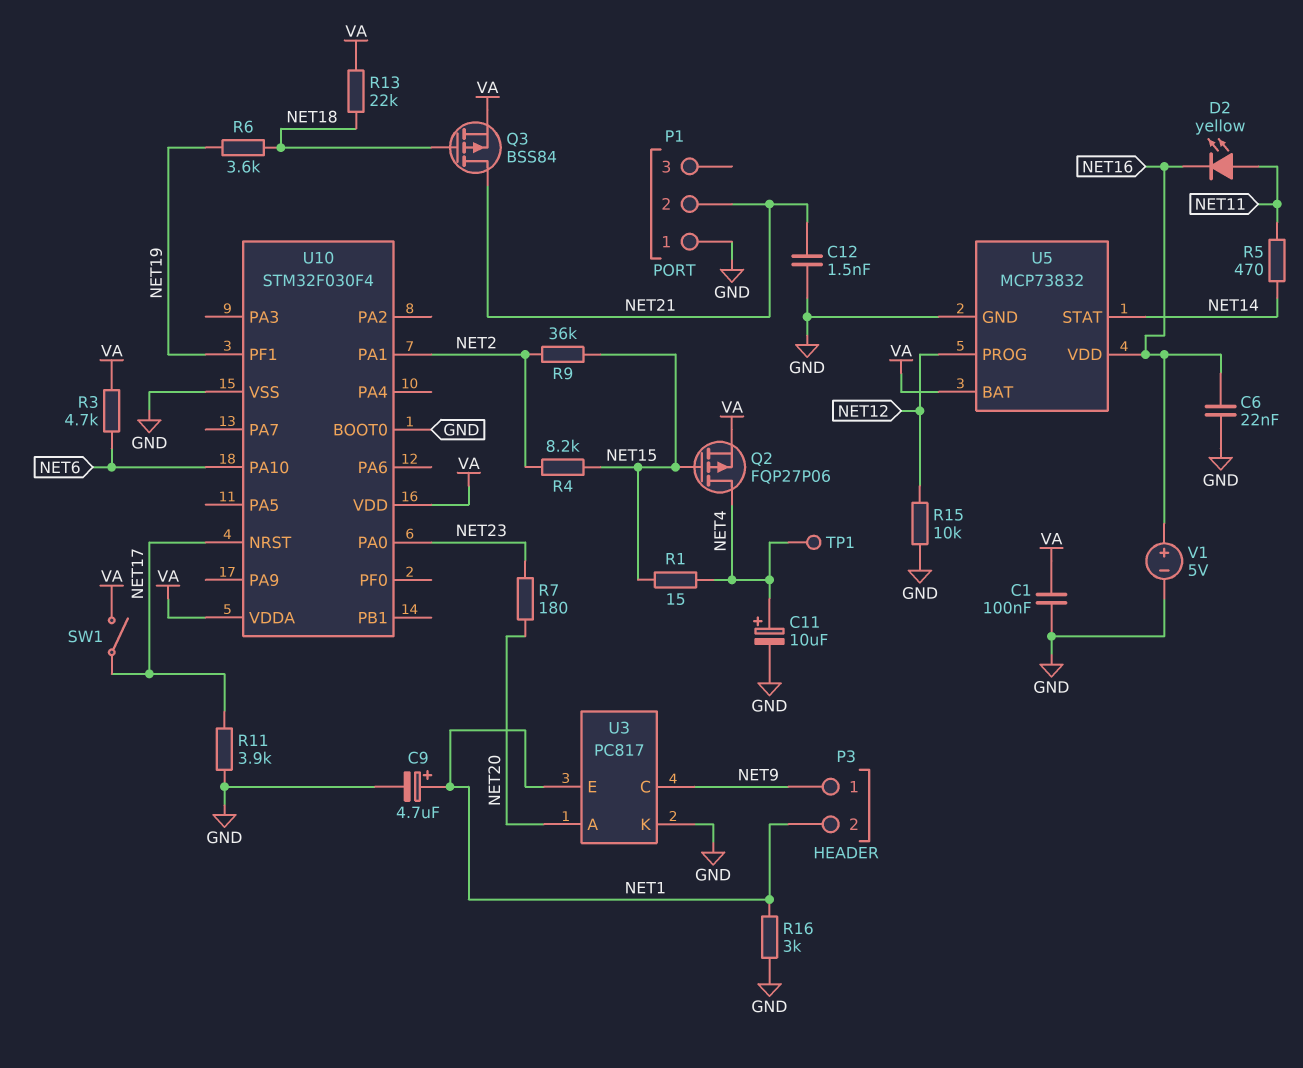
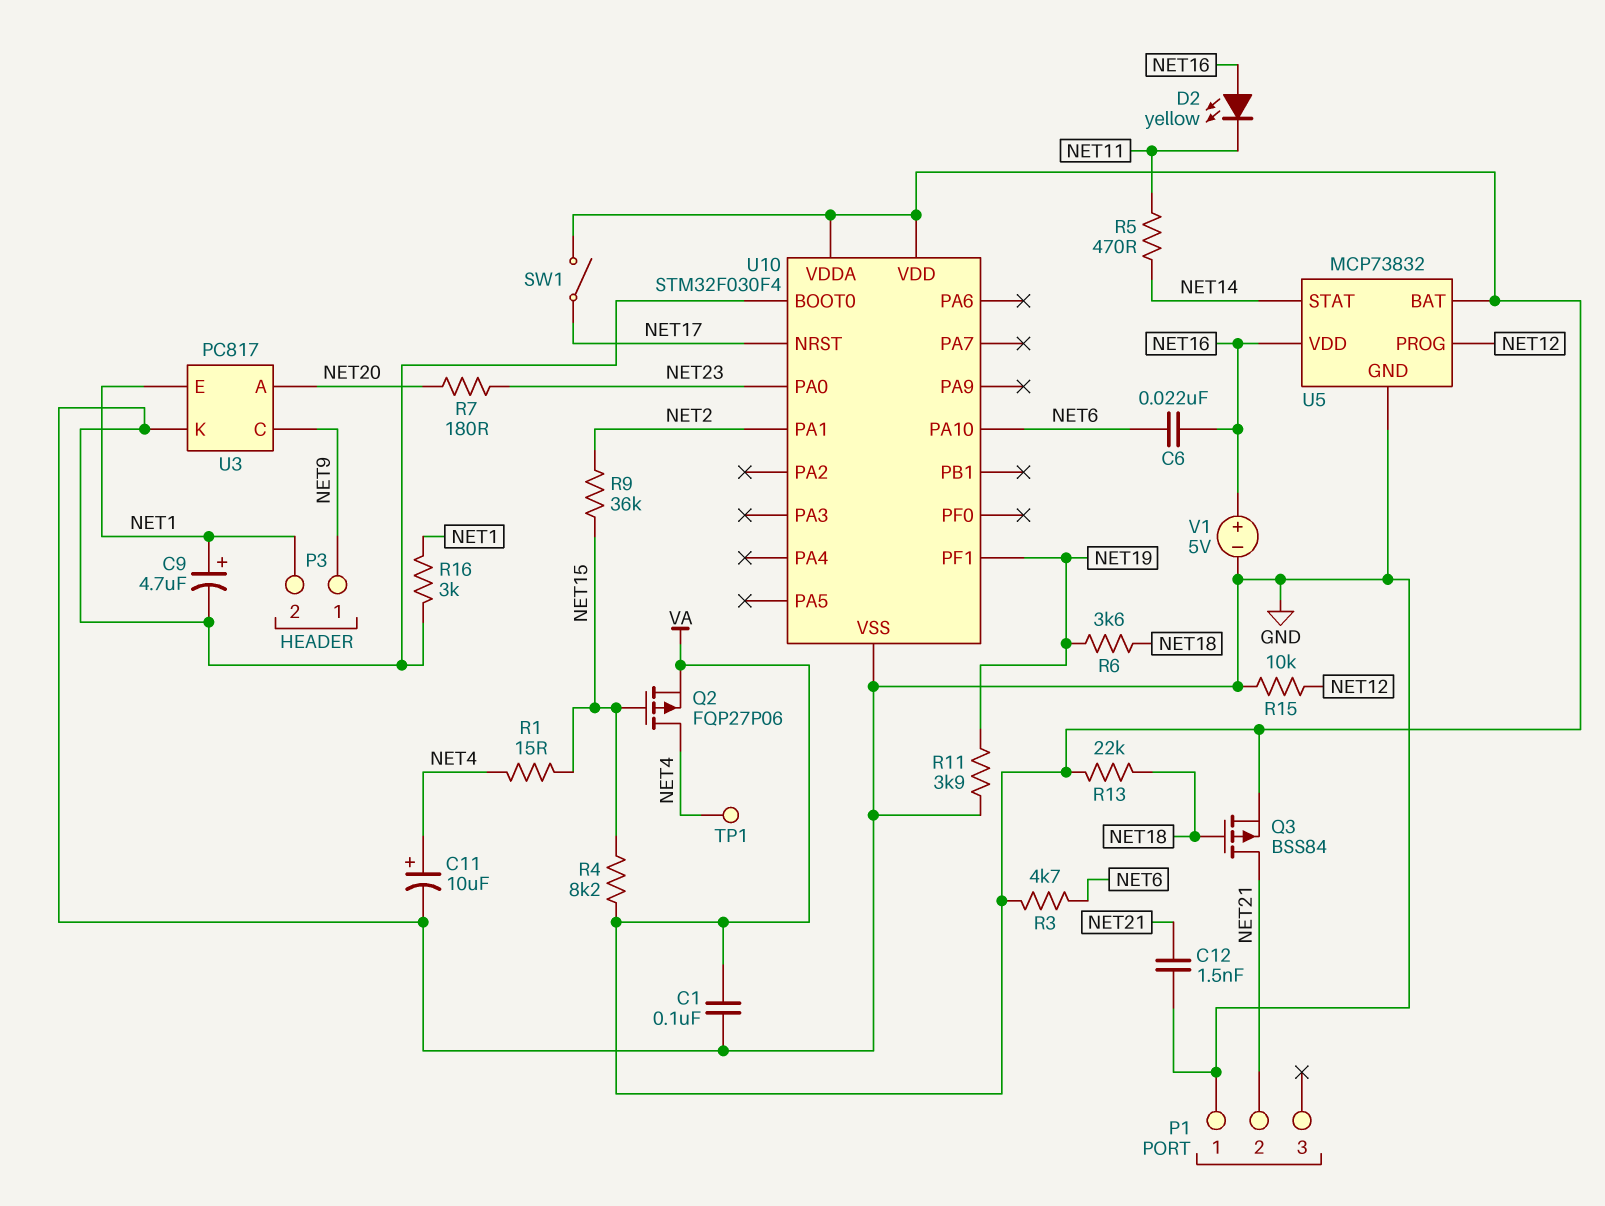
C6: 22nF (GND, NET16) -> 22nF (NET6, NET16)
D2: LED yellow (A NET11, K NET16) -> LED yellow (A NET16, K NET11)
R4: 8.2k (NET2, NET15) -> 8.2k (NET15, VA)
R11: 3.9k (GND, NET17) -> 3.9k (GND, NET19)

